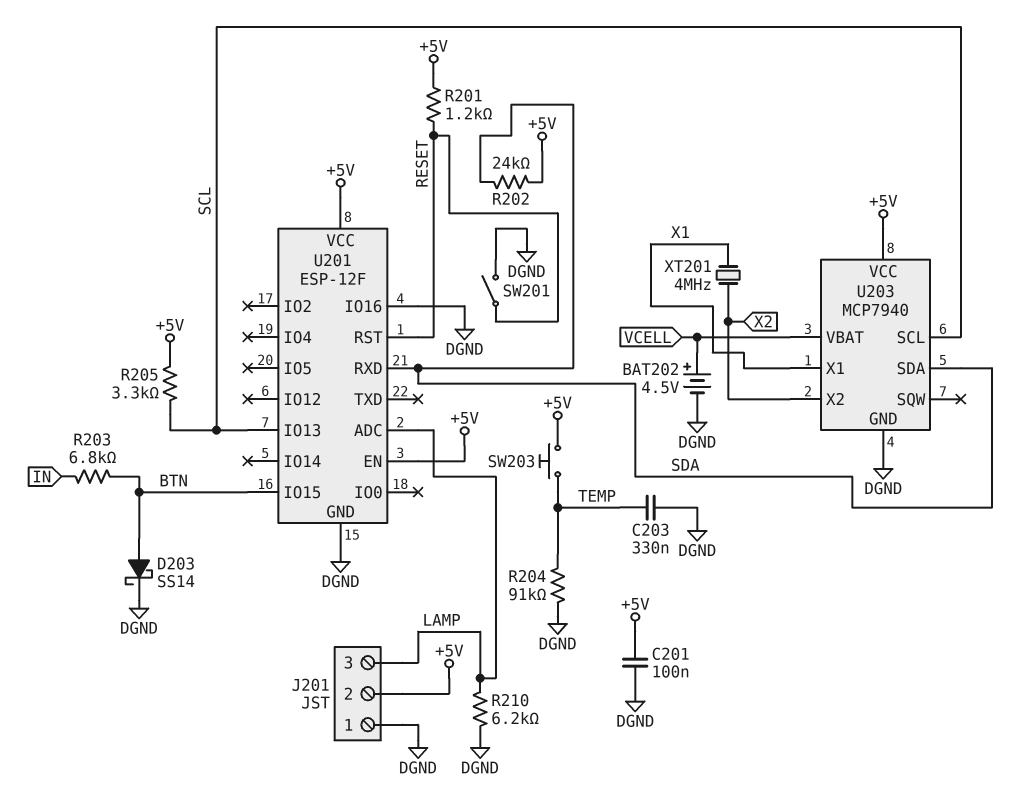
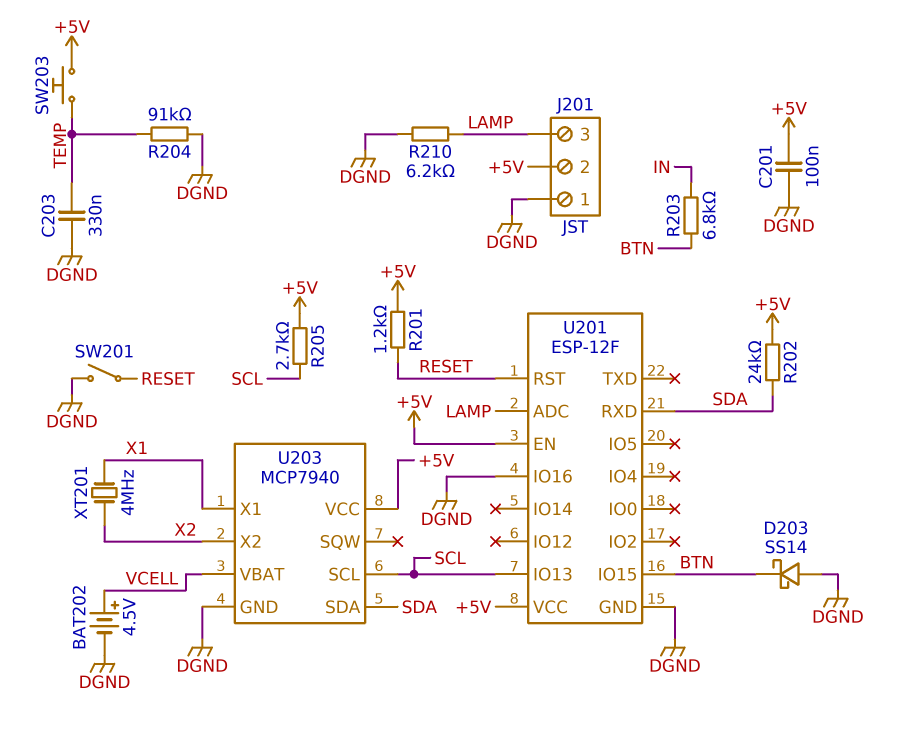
D203: schottky SS14 (A BTN, K DGND) -> schottky SS14 (A DGND, K BTN)
R205: 3.3k (+5V, SCL) -> 2.7k (+5V, SCL)

